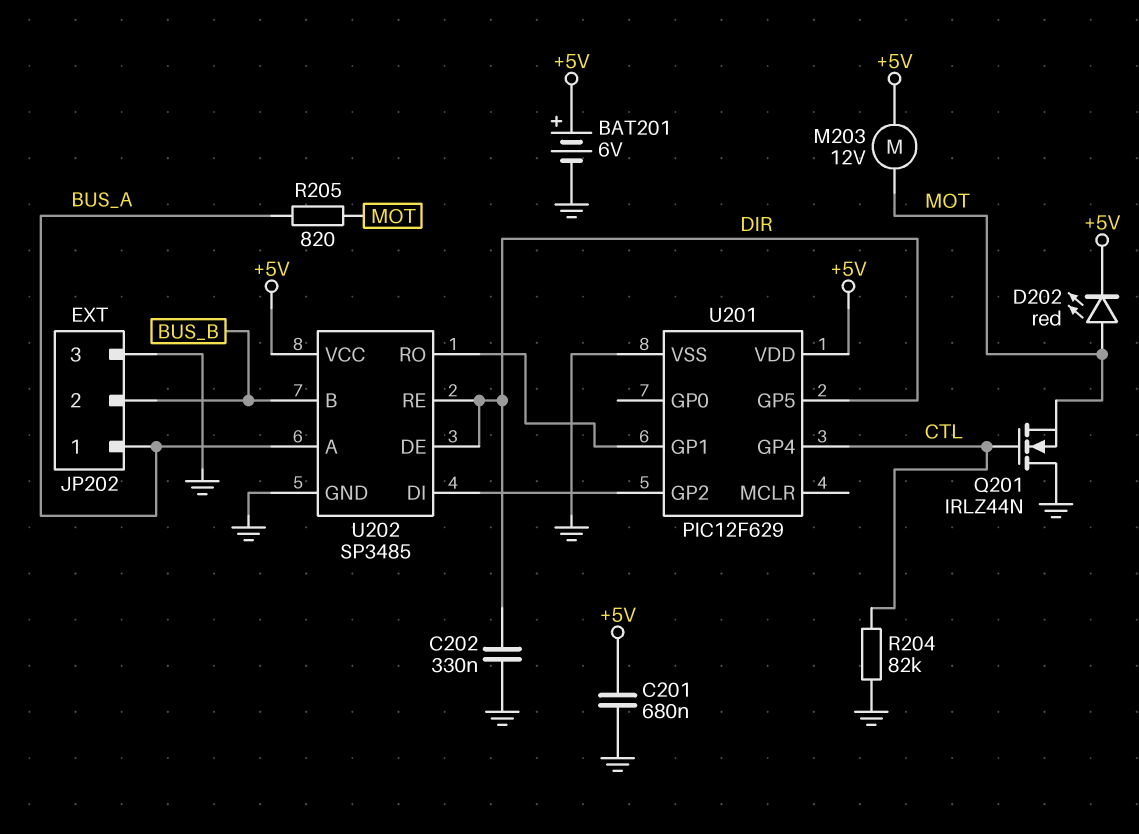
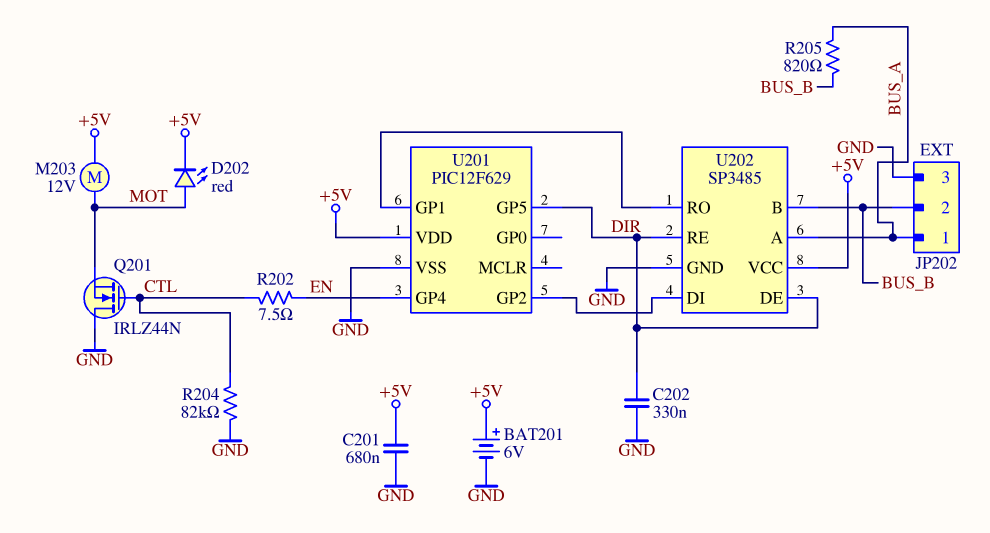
R202: none -> 7.5 (CTL, EN)
R205: 820 (BUS_A, MOT) -> 820 (BUS_A, BUS_B)
U201 pin GP4: CTL -> EN

